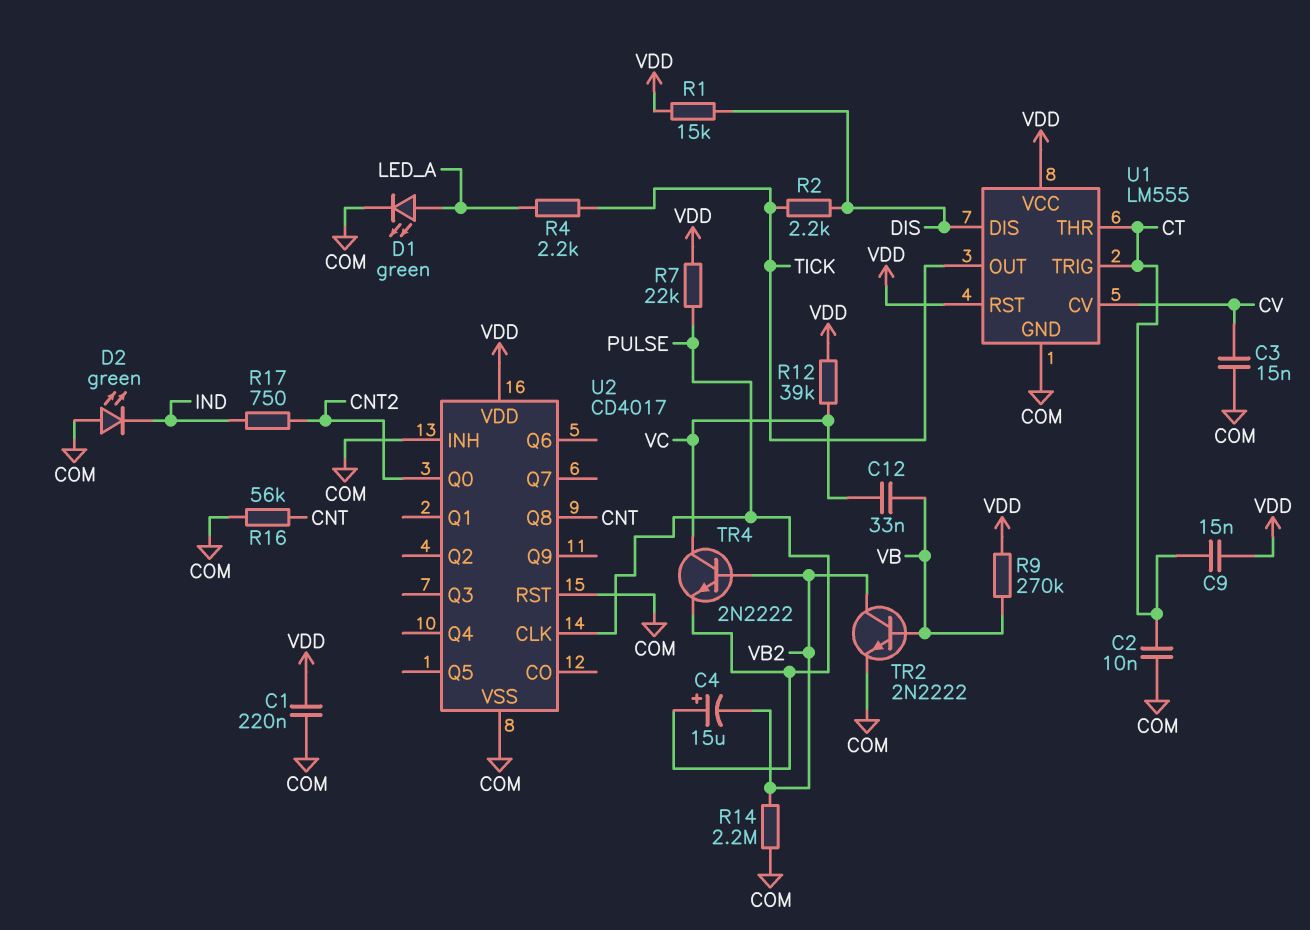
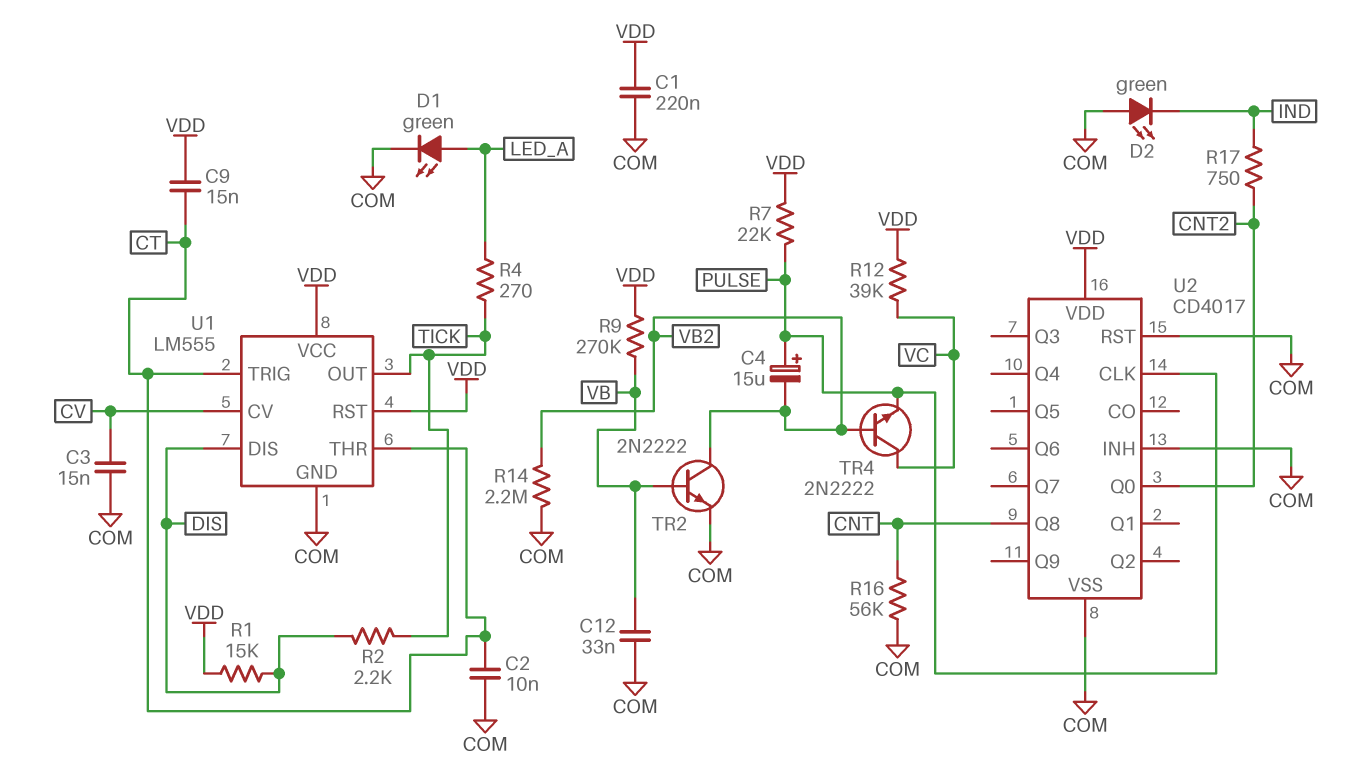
C12: 33nF (VB, VC) -> 33nF (COM, VB)
R4: 2.2k (LED_A, TICK) -> 270 (LED_A, TICK)

